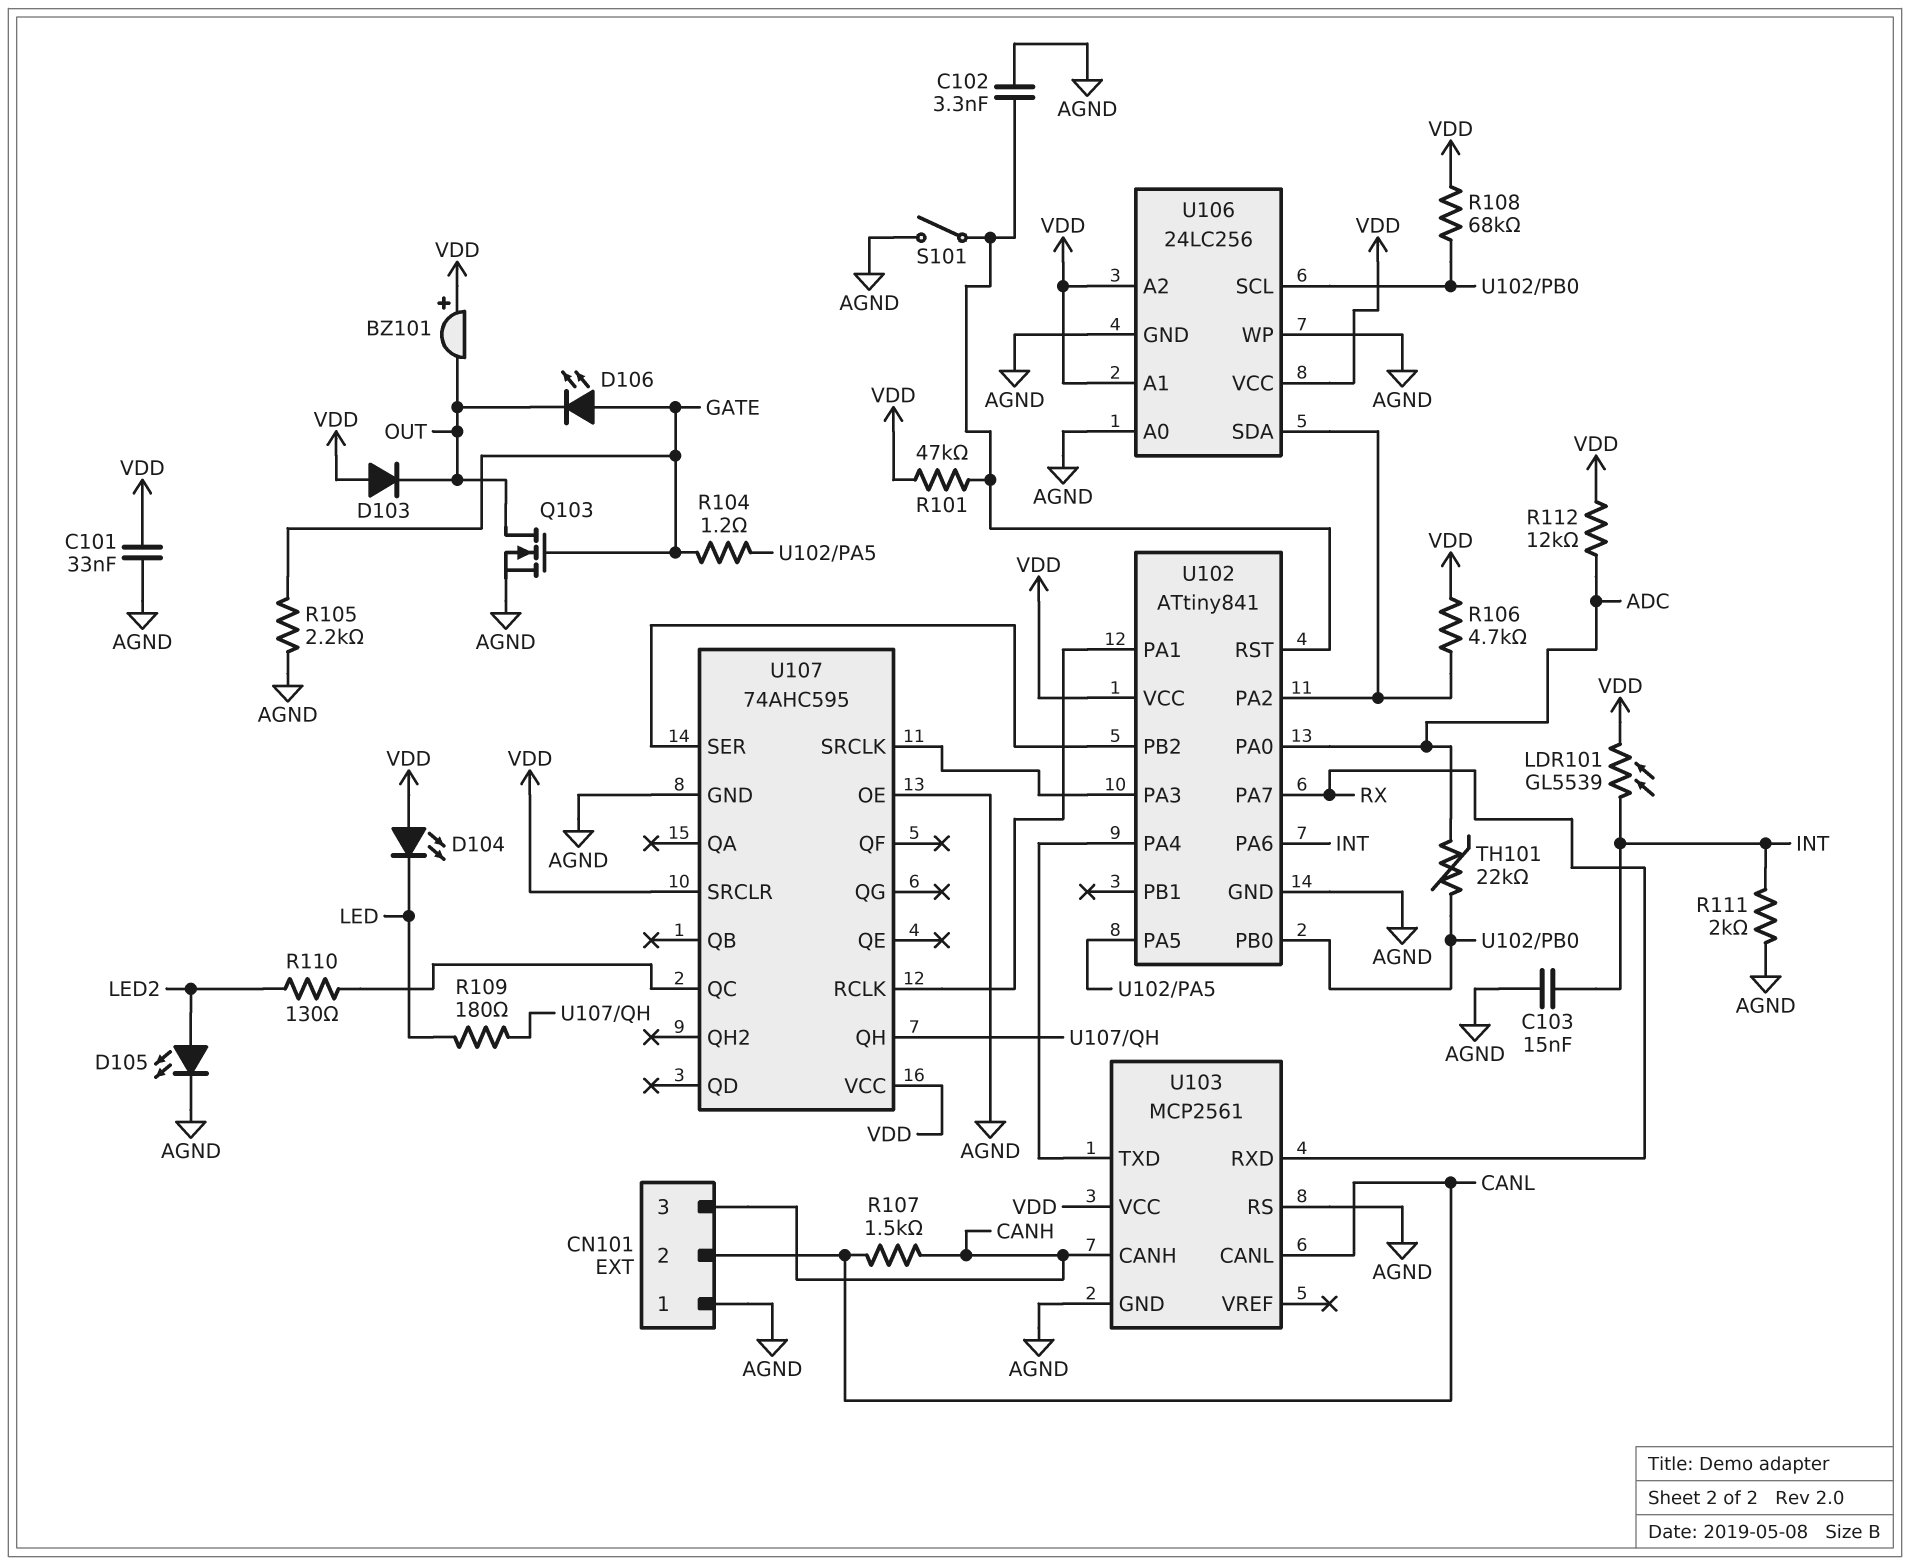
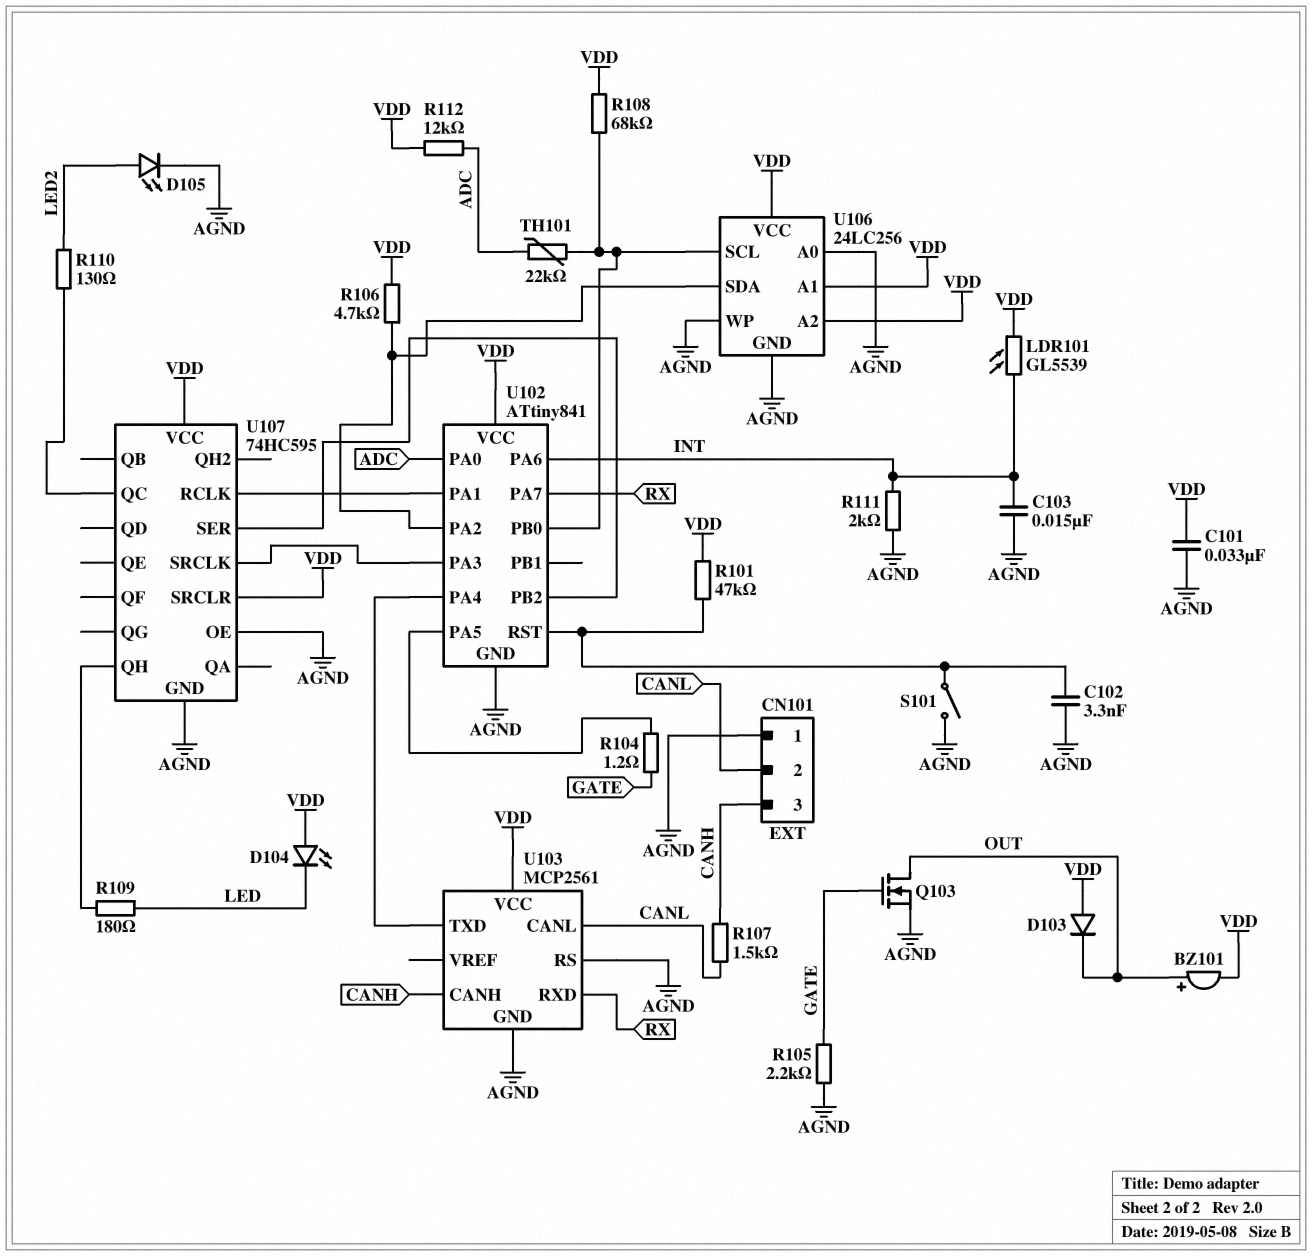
BZ101: buzzer (plus VDD, minus OUT) -> buzzer (plus OUT, minus VDD)
D106: LED (A GATE, K OUT) -> none
U107: 74AHC595 -> 74HC595

